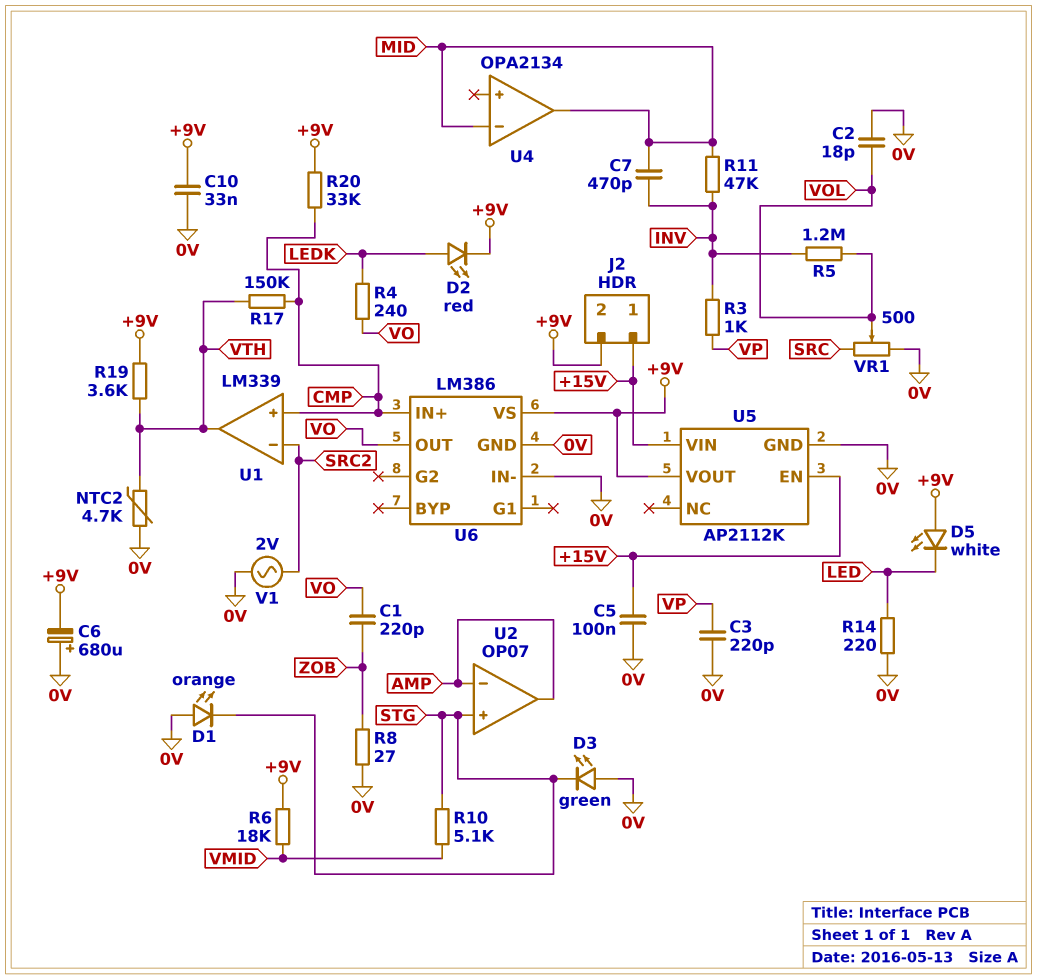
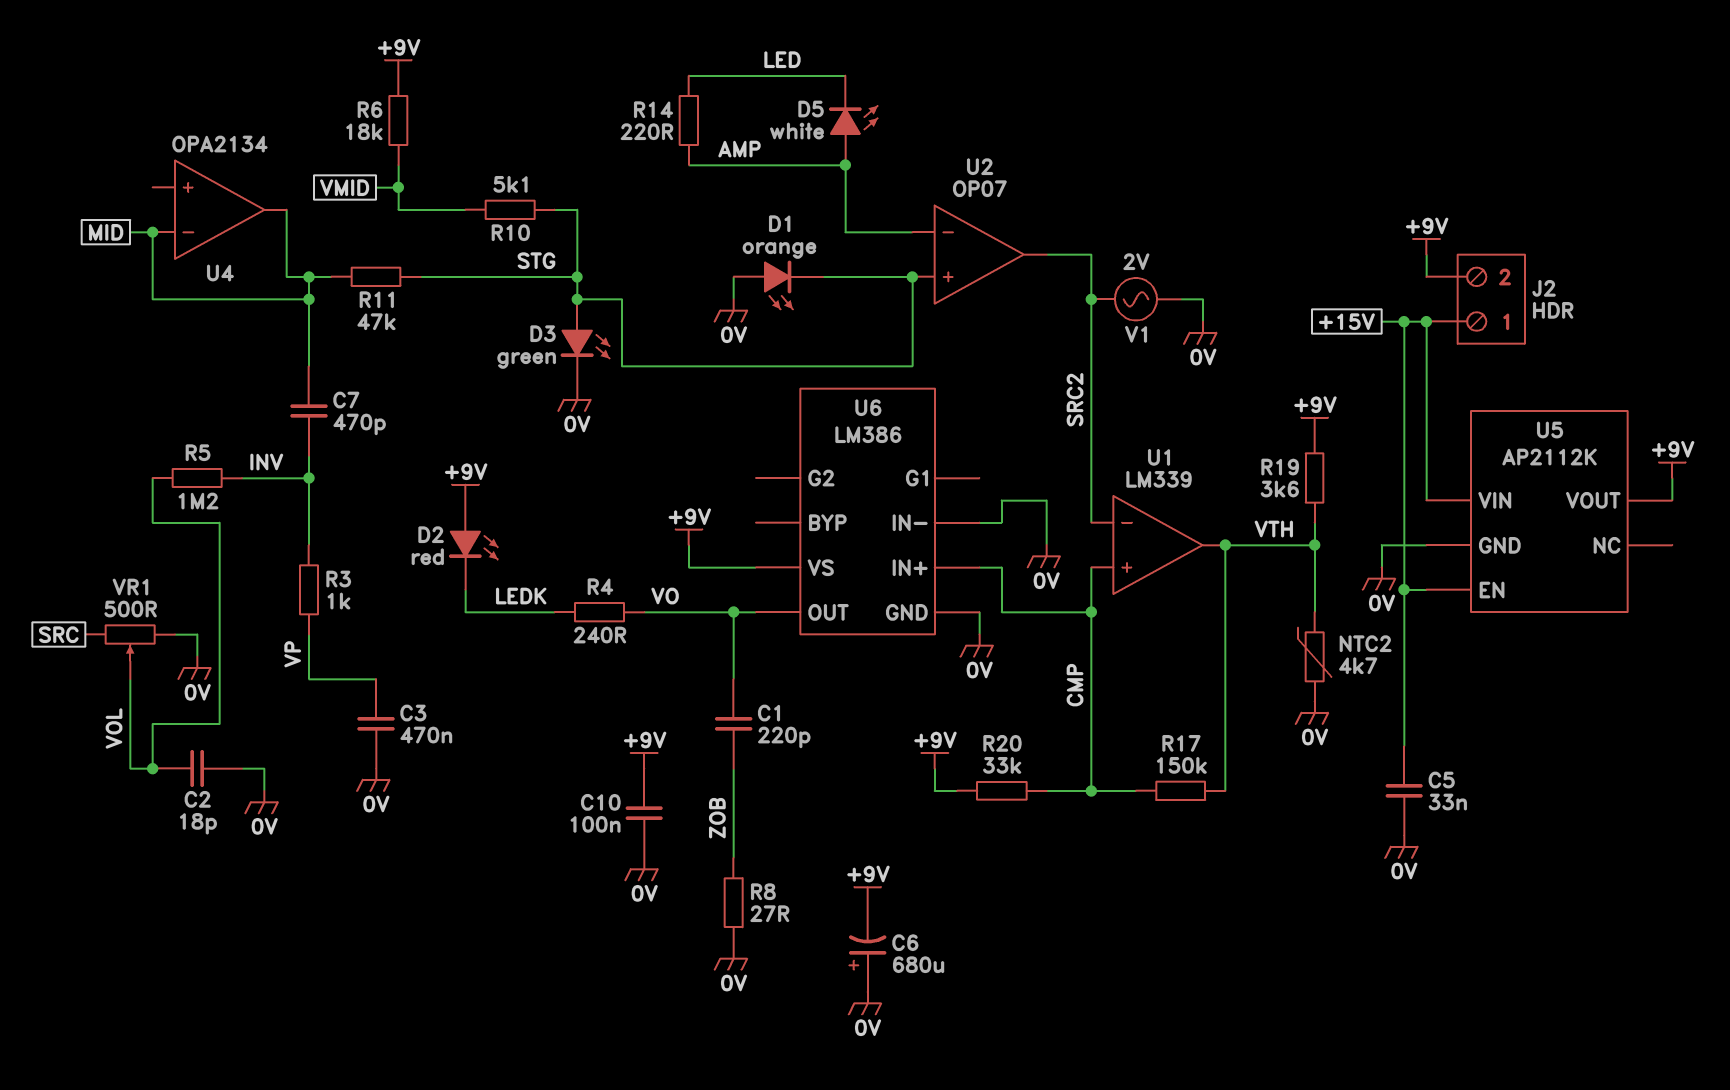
C3: 220pF (0V, VP) -> 470nF (0V, VP)
C5: 100nF (+15V, 0V) -> 33nF (+15V, 0V)
C10: 33nF (+9V, 0V) -> 100nF (+9V, 0V)
D2: LED red (A LEDK, K +9V) -> LED red (A +9V, K LEDK)
D3: LED green (A 0V, K STG) -> LED green (A STG, K 0V)
D5: LED white (A +9V, K LED) -> LED white (A AMP, K LED)
R11: 47k (INV, MID) -> 47k (MID, STG)
R14: 220 (0V, LED) -> 220 (AMP, LED)
U2 pin out: AMP -> SRC2

